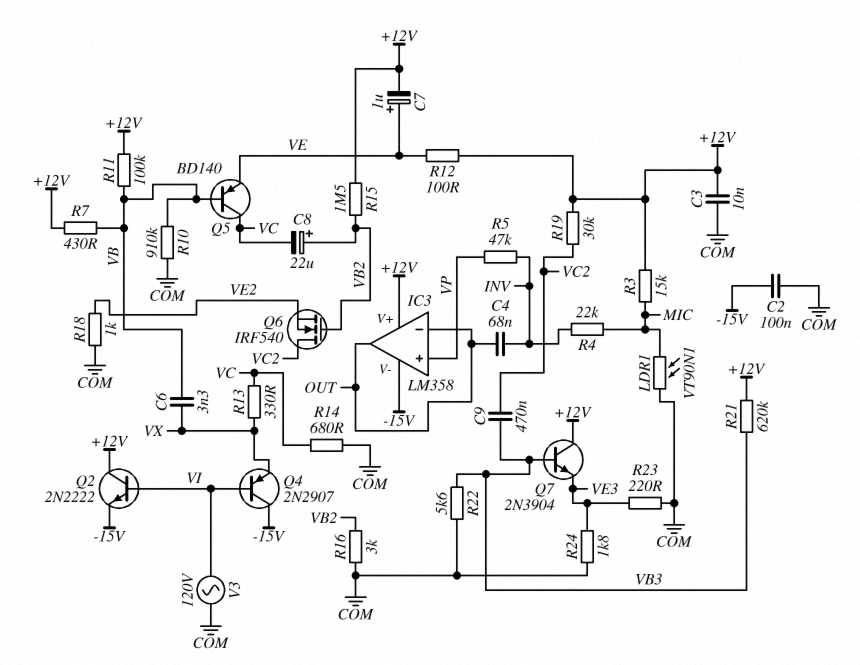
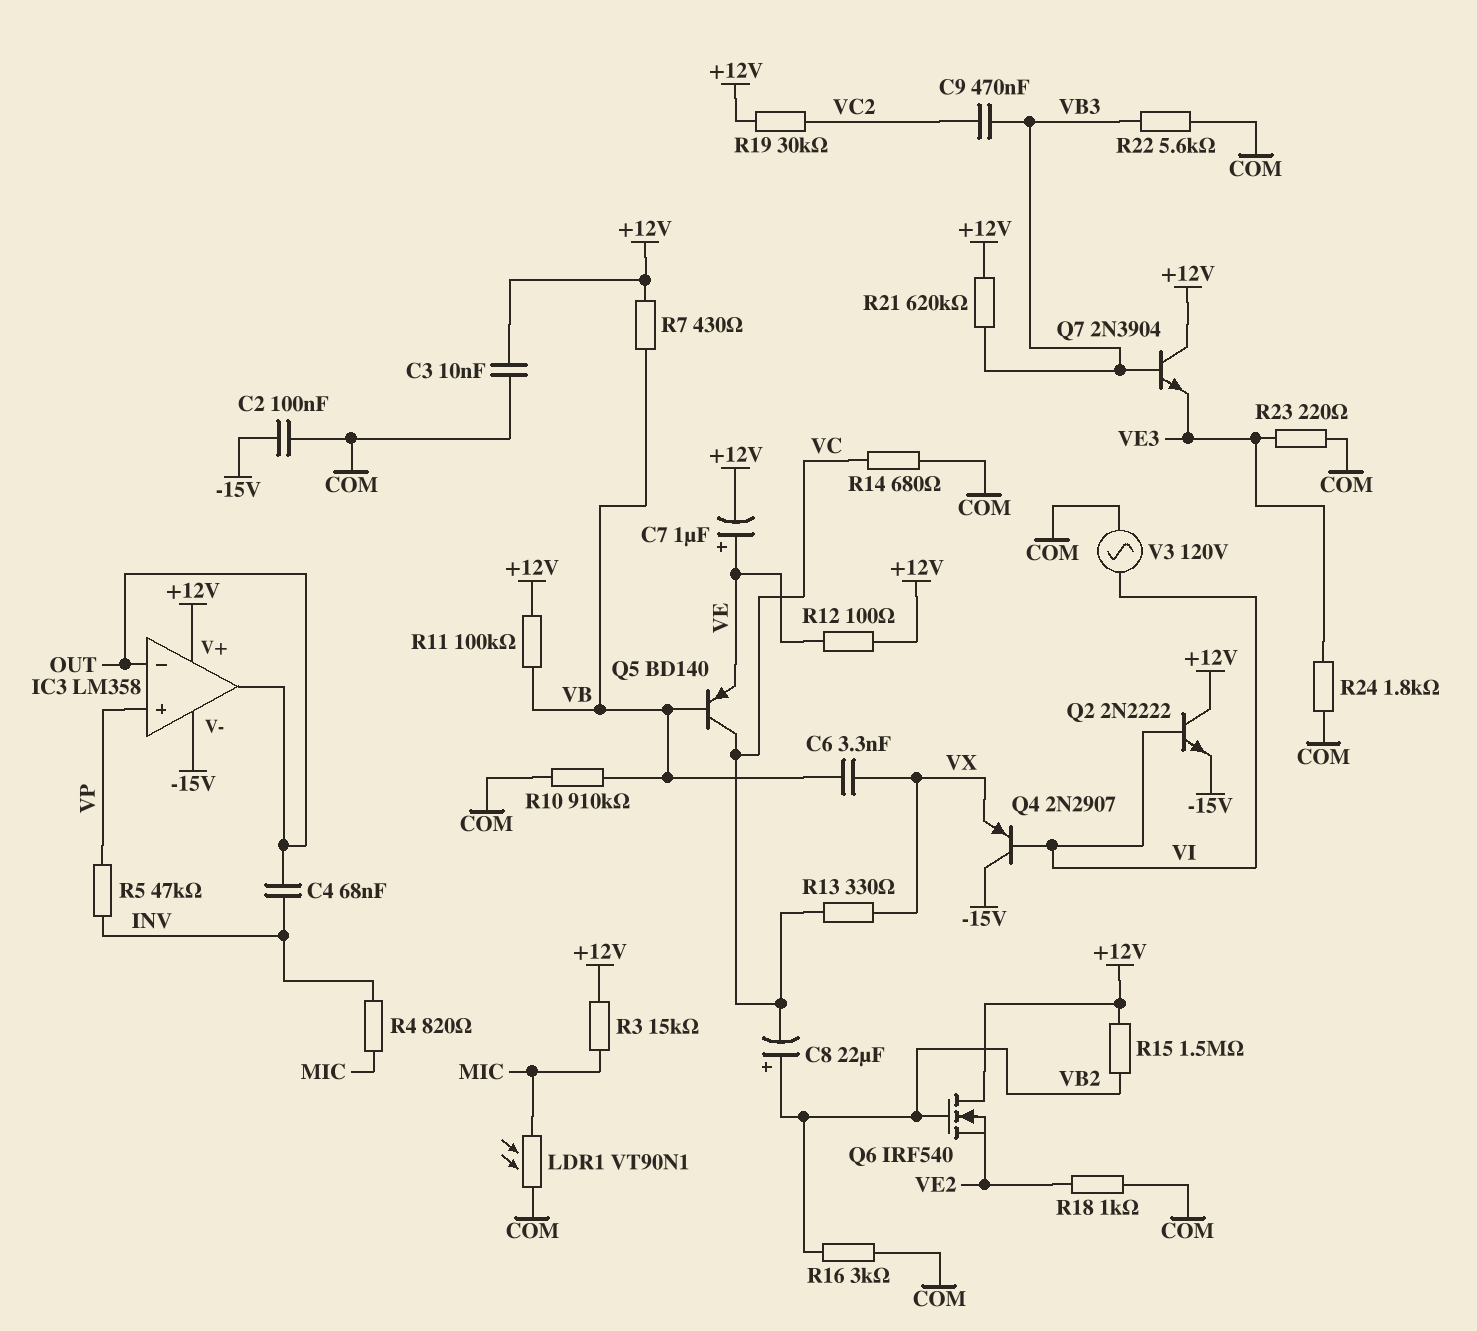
Q6: NMOS IRF540 (G VB2, D VC2, S VE2) -> NMOS IRF540 (G VB2, D +12V, S VE2)
R4: 22k (INV, MIC) -> 820 (INV, MIC)

